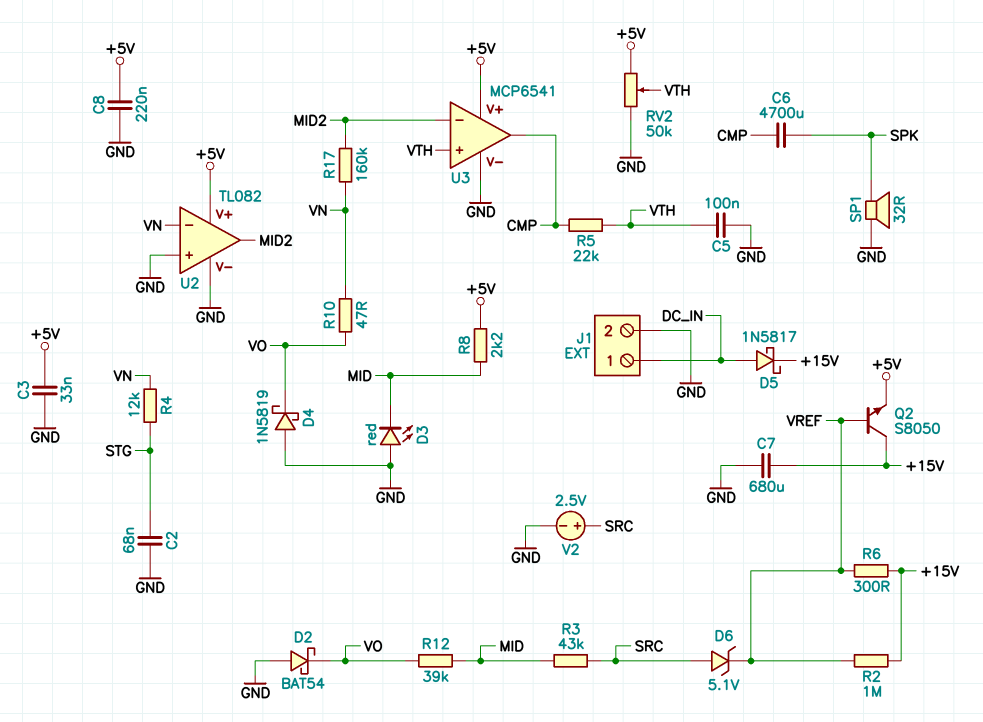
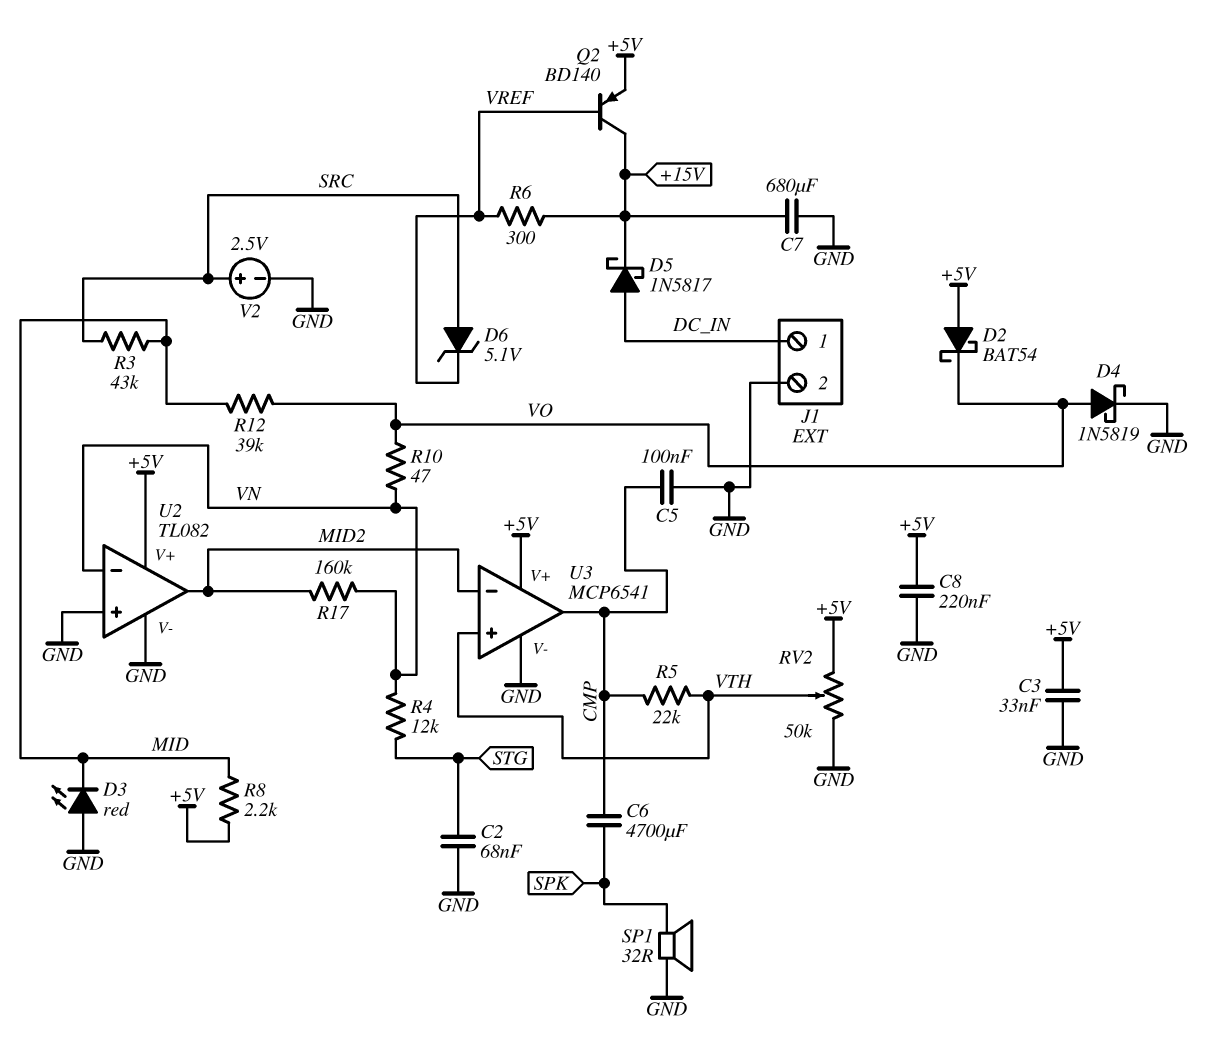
C5: 100nF (GND, VTH) -> 100nF (CMP, GND)
D2: schottky BAT54 (A GND, K VO) -> schottky BAT54 (A +5V, K VO)
D4: schottky 1N5819 (A GND, K VO) -> schottky 1N5819 (A VO, K GND)
Q2: NPN S8050 (B VREF, C +15V, E +5V) -> PNP BD140 (B VREF, C +15V, E +5V)
R2: 1M (+15V, VREF) -> none

